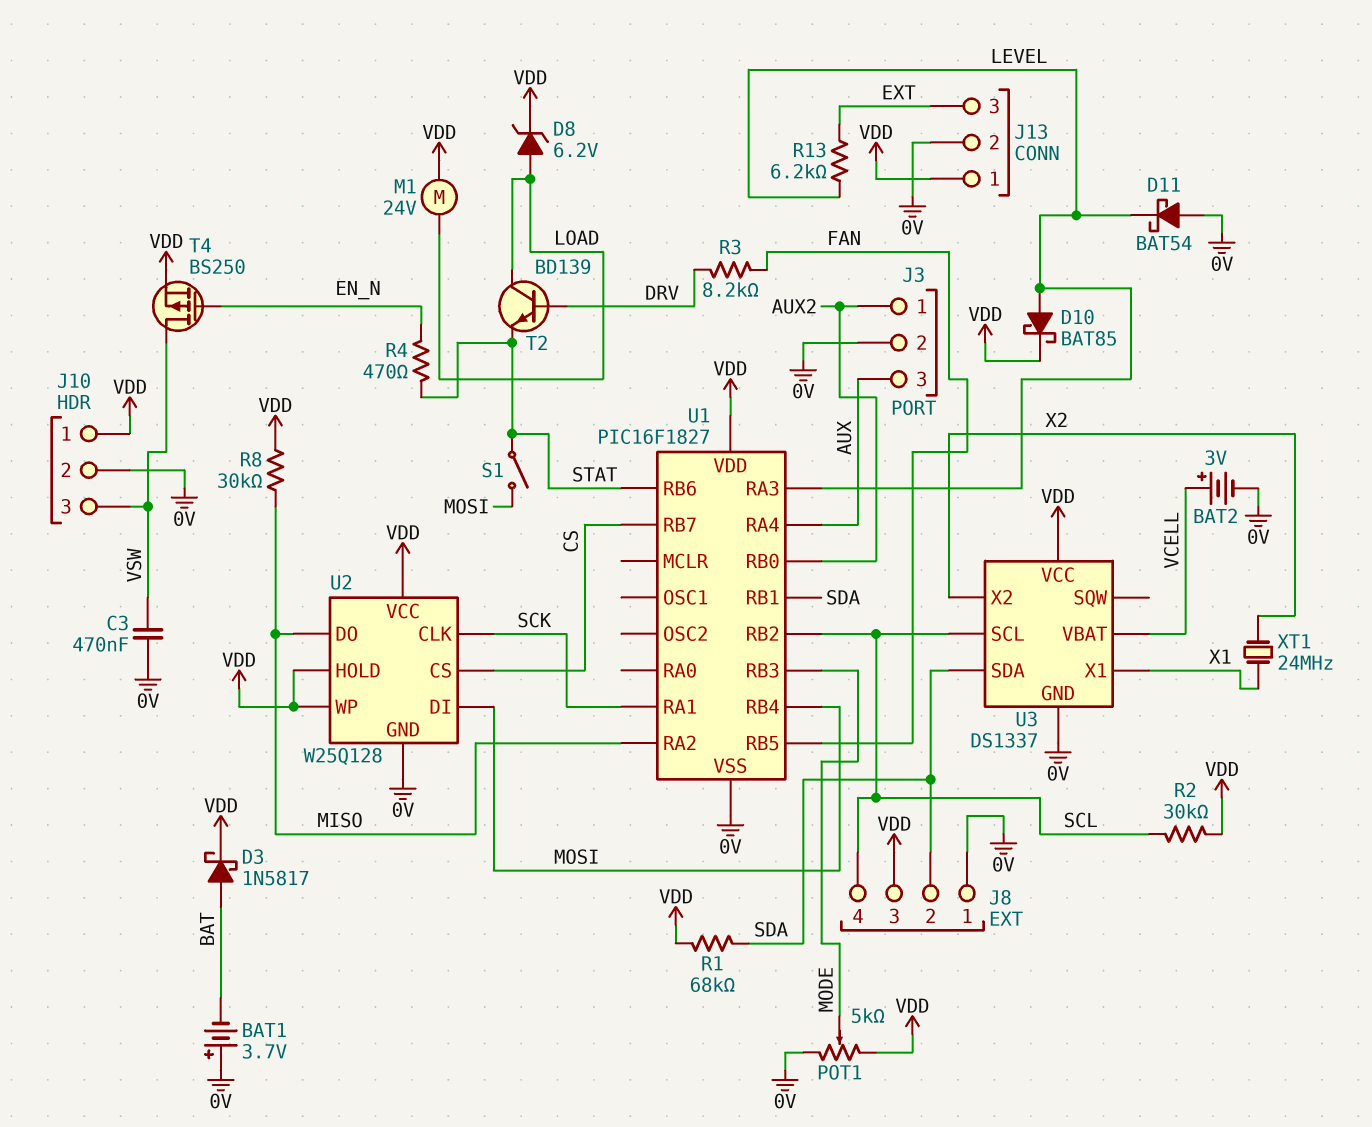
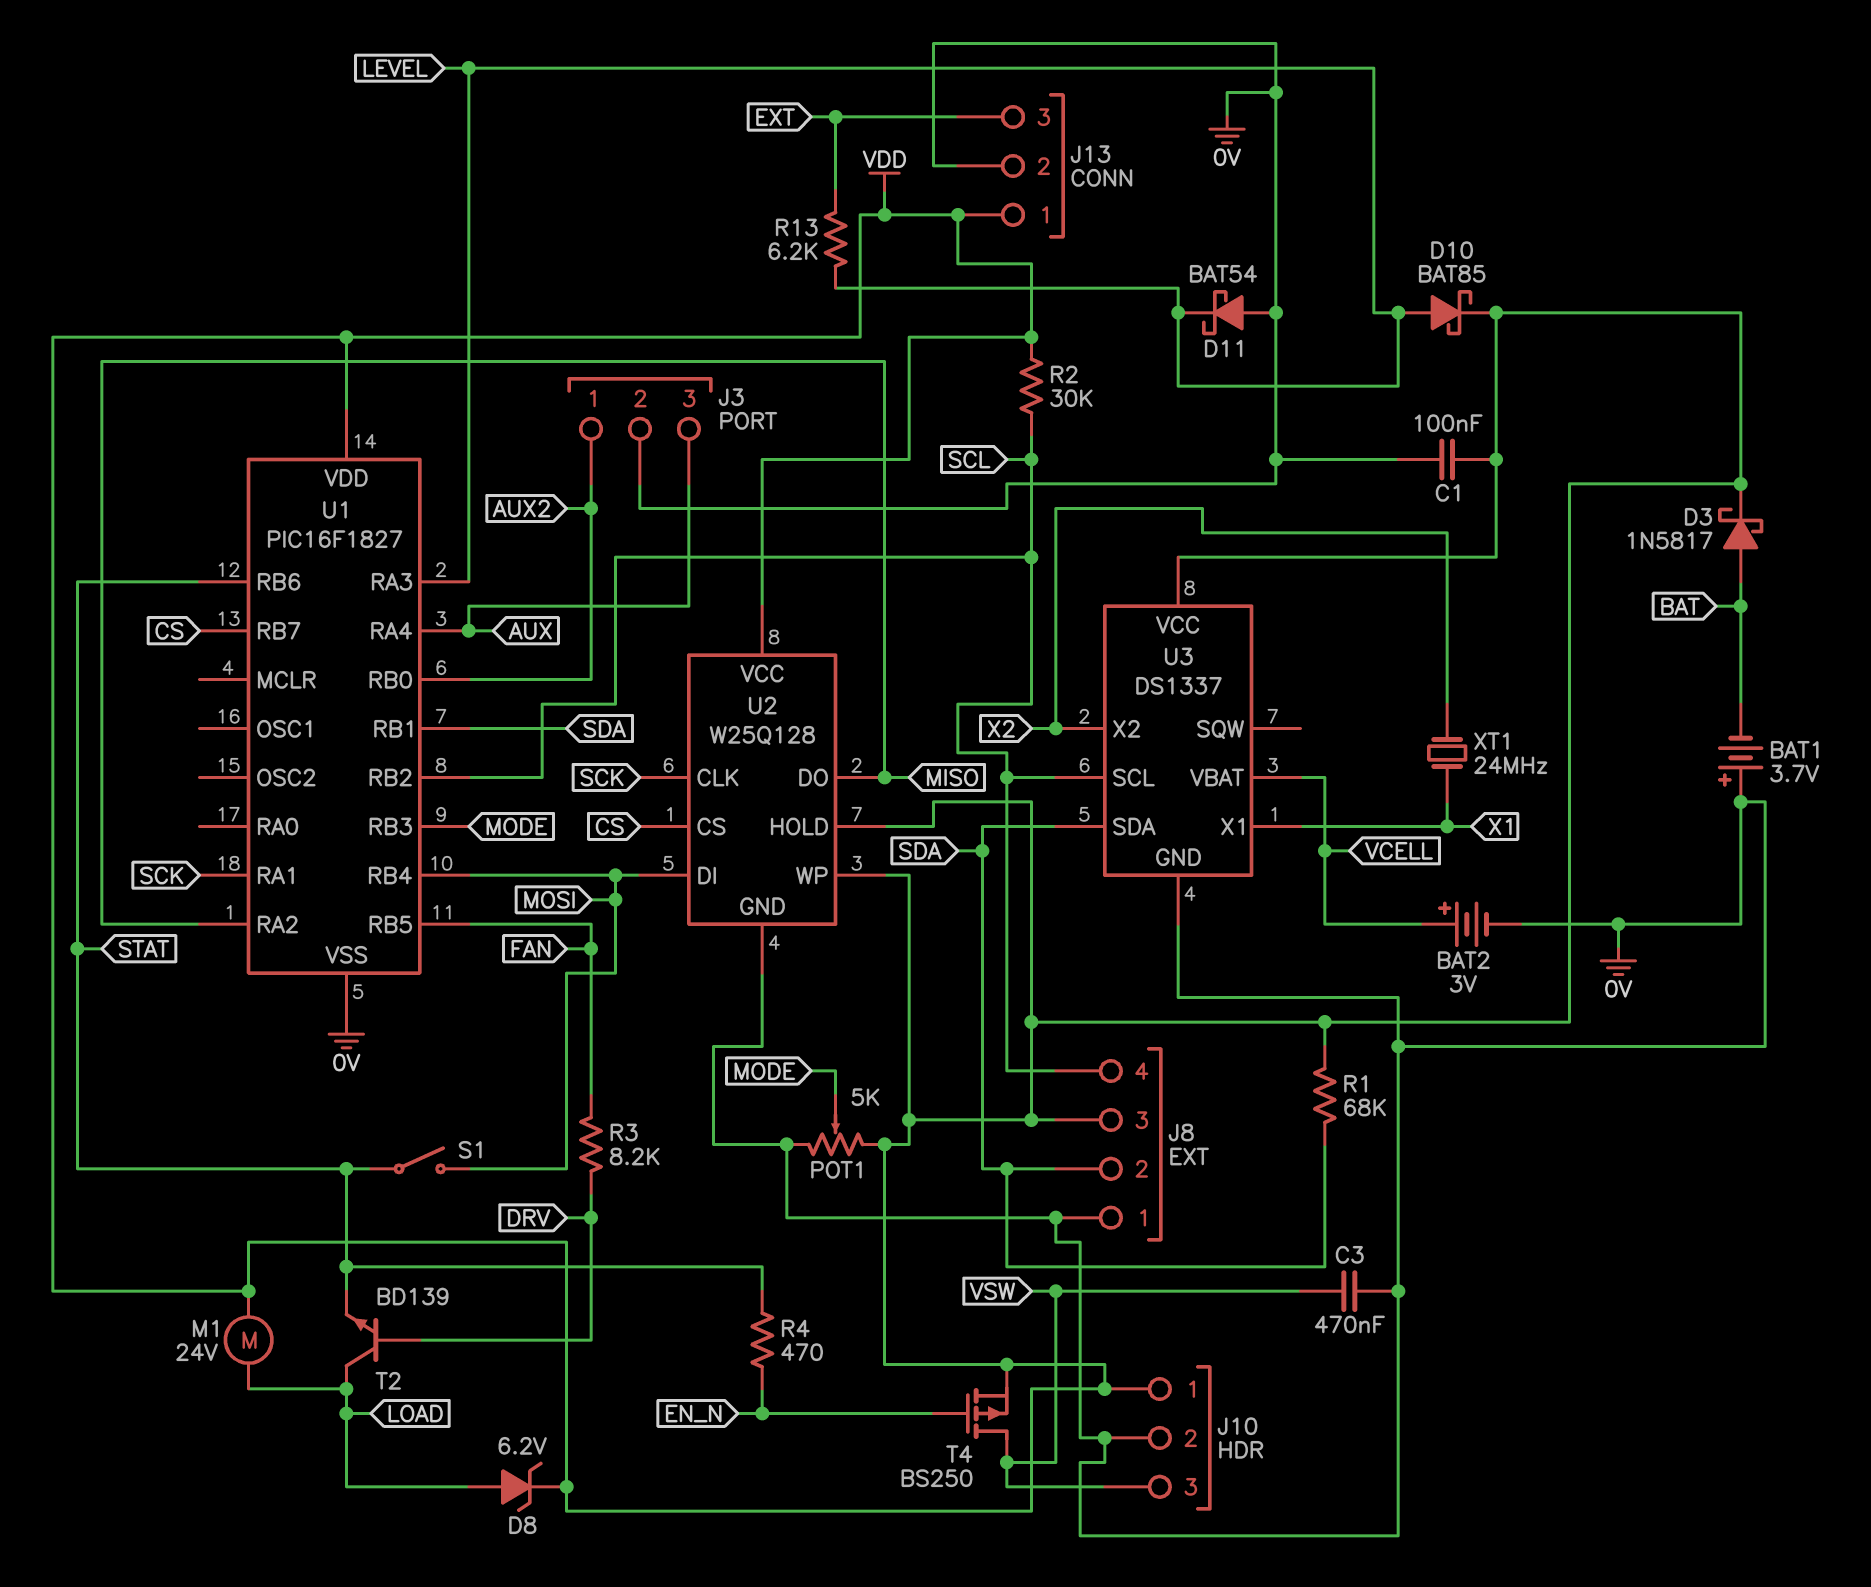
C1: none -> 100nF (0V, VDD)
R8: 30k (MISO, VDD) -> none

